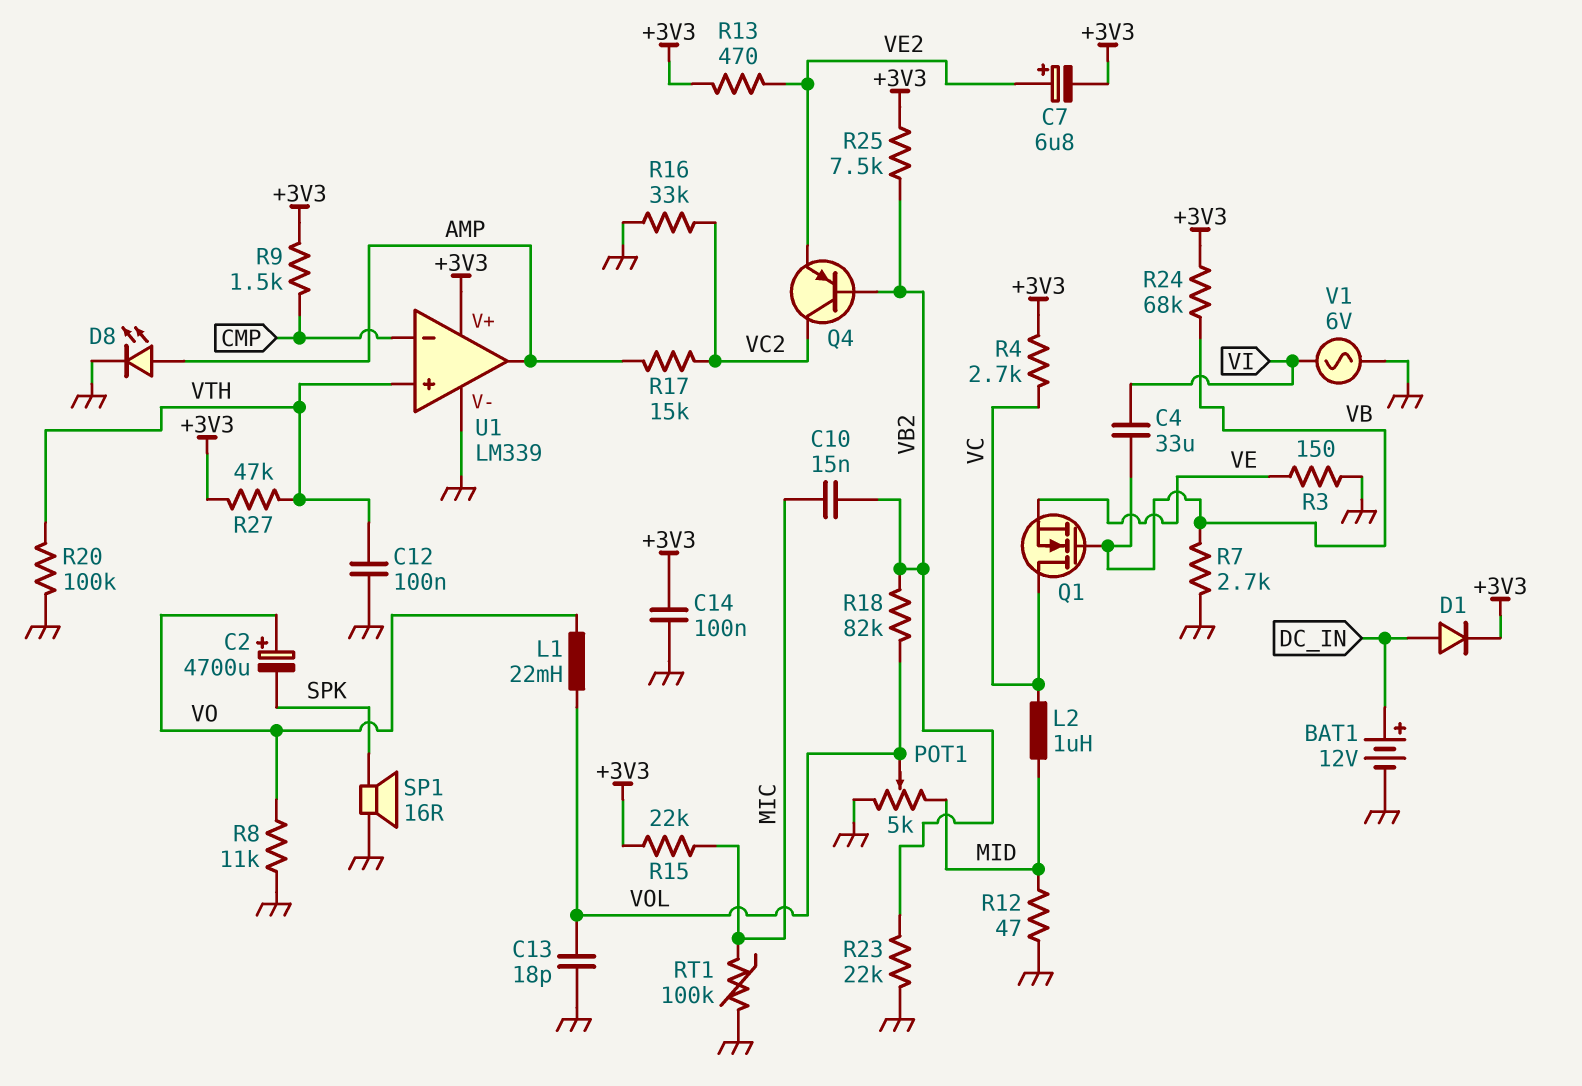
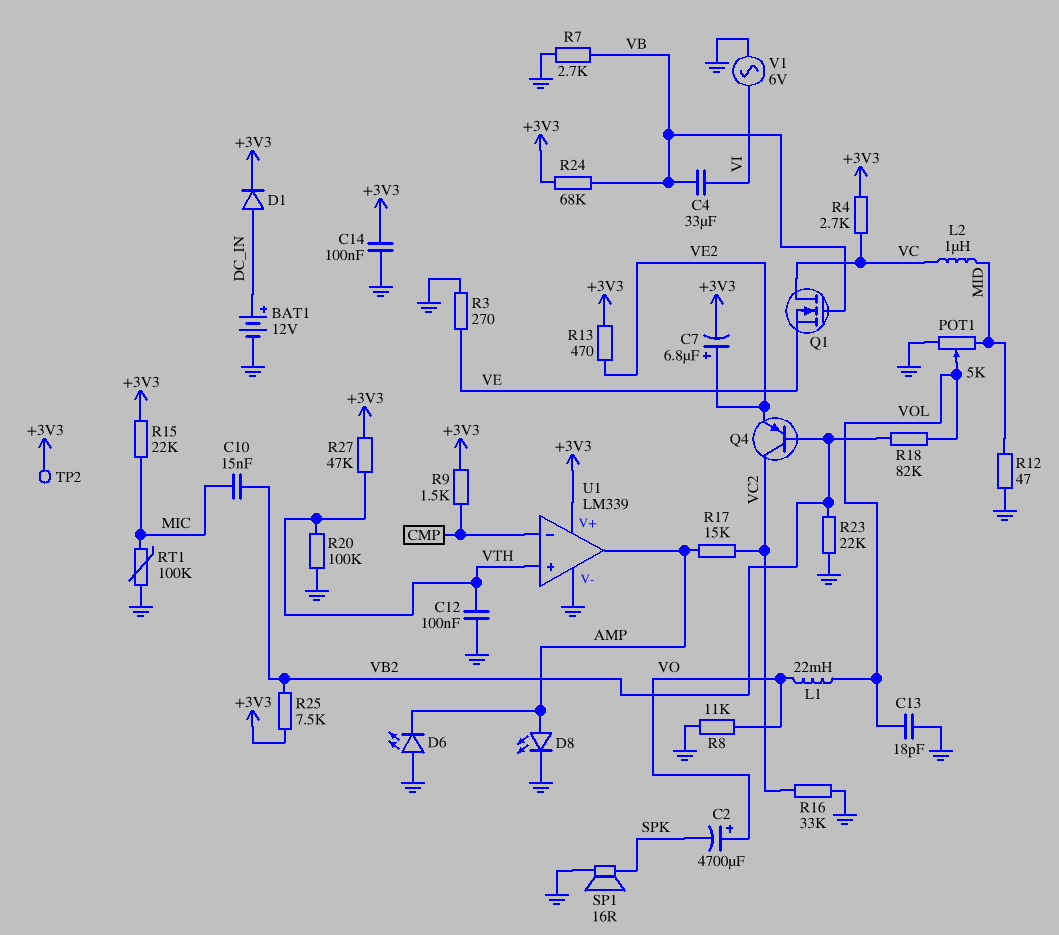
D6: none -> LED (A GND, K AMP)
R3: 150 (GND, VE) -> 270 (GND, VE)
TP2: none -> test point (+3V3)

